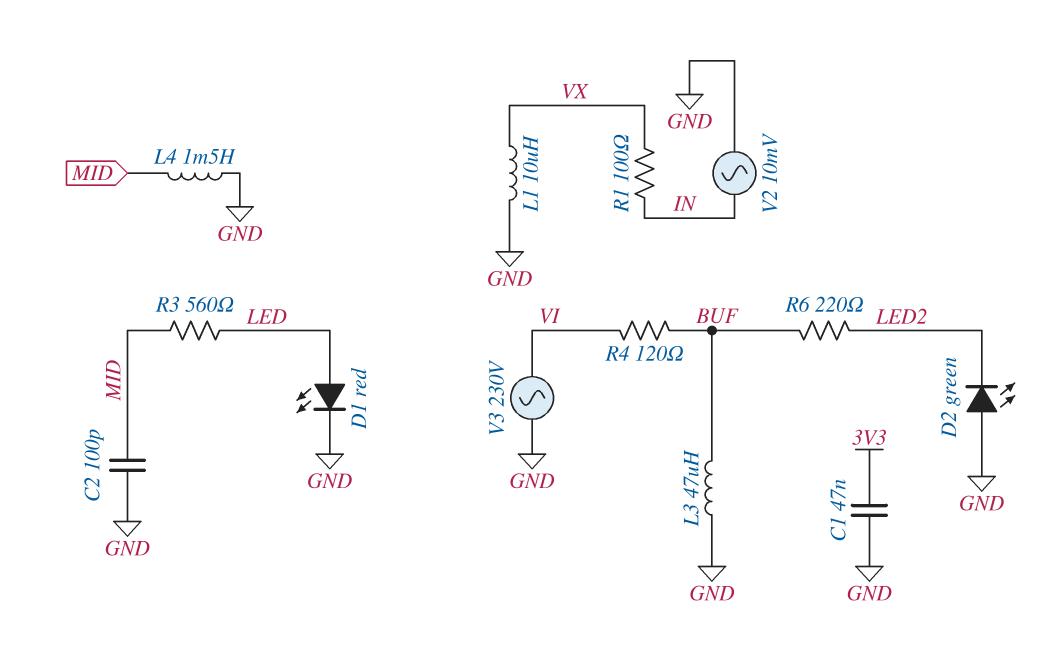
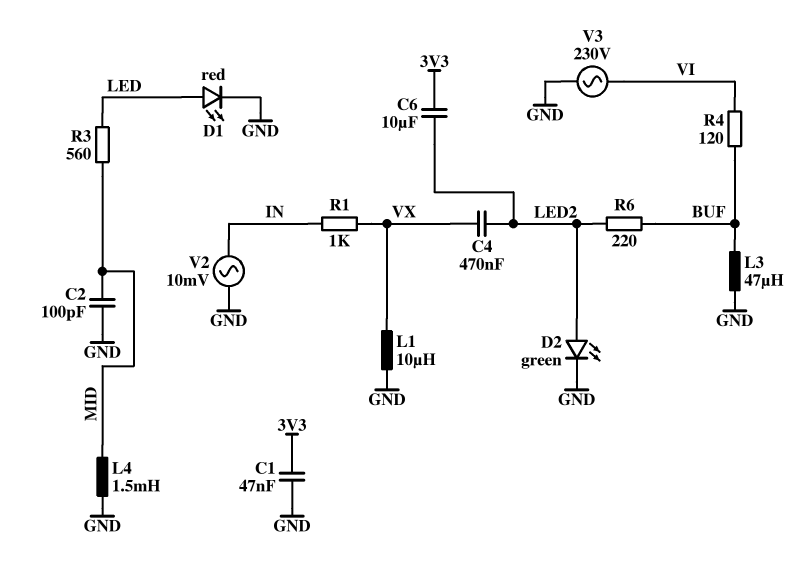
C4: none -> 470nF (LED2, VX)
C6: none -> 10uF (3V3, LED2)
D2: LED green (A GND, K LED2) -> LED green (A LED2, K GND)
R1: 100 (IN, VX) -> 1k (IN, VX)

